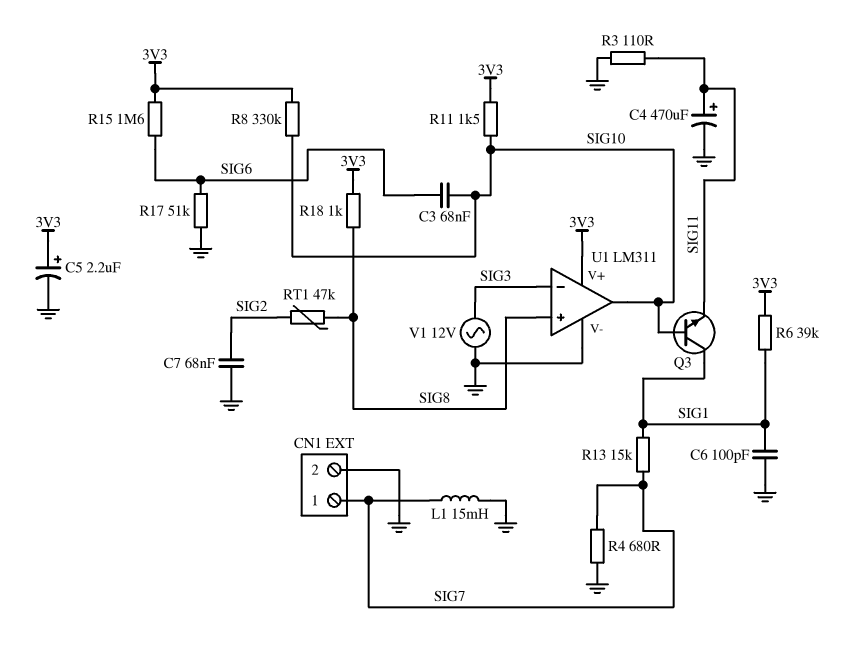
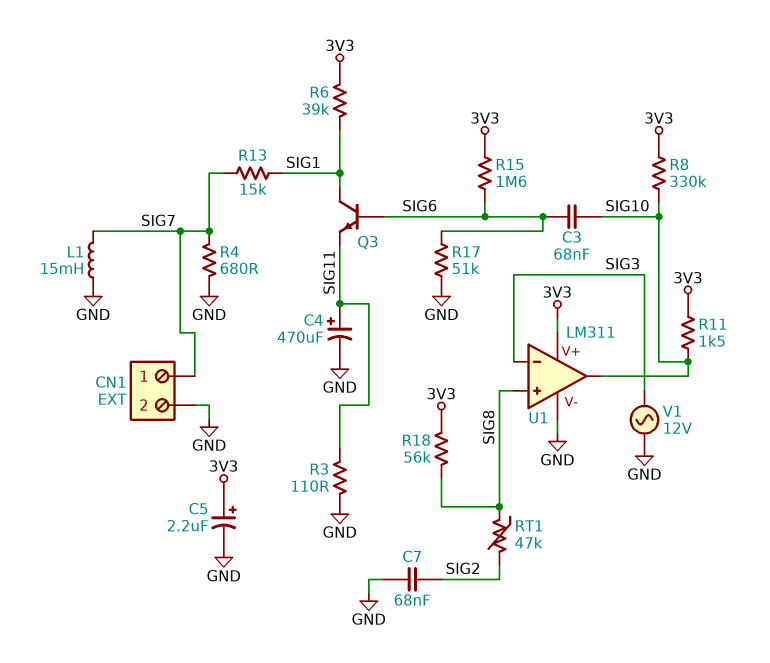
C6: 100pF (GND, SIG1) -> none
Q3: NPN (B SIG10, C SIG1, E SIG11) -> NPN (B SIG6, C SIG1, E SIG11)
R18: 1k (3V3, SIG8) -> 56k (3V3, SIG8)

